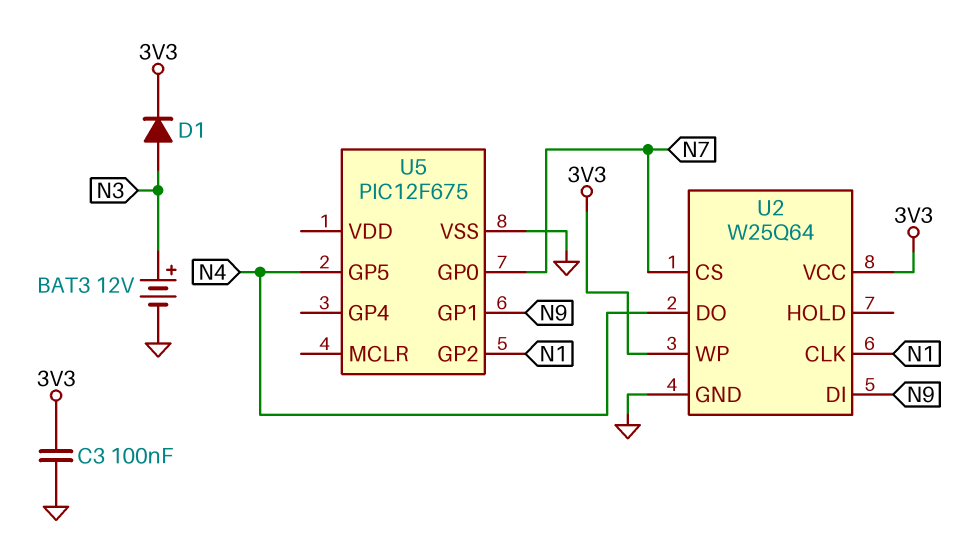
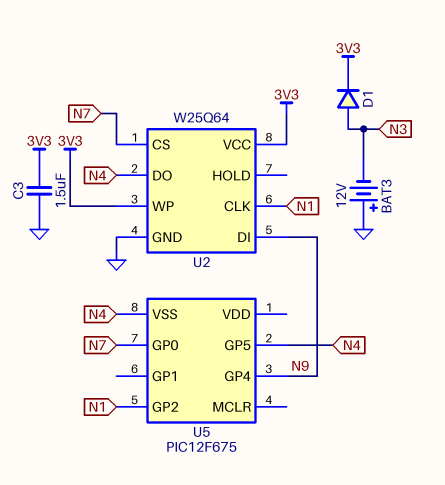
BAT3: 12V (plus N3, minus GND) -> 12V (plus GND, minus N3)
C3: 100nF (3V3, GND) -> 1.5uF (3V3, GND)
U5 pin GP1: N9 -> none
U5 pin GP4: none -> N9
U5 pin VSS: GND -> N4

